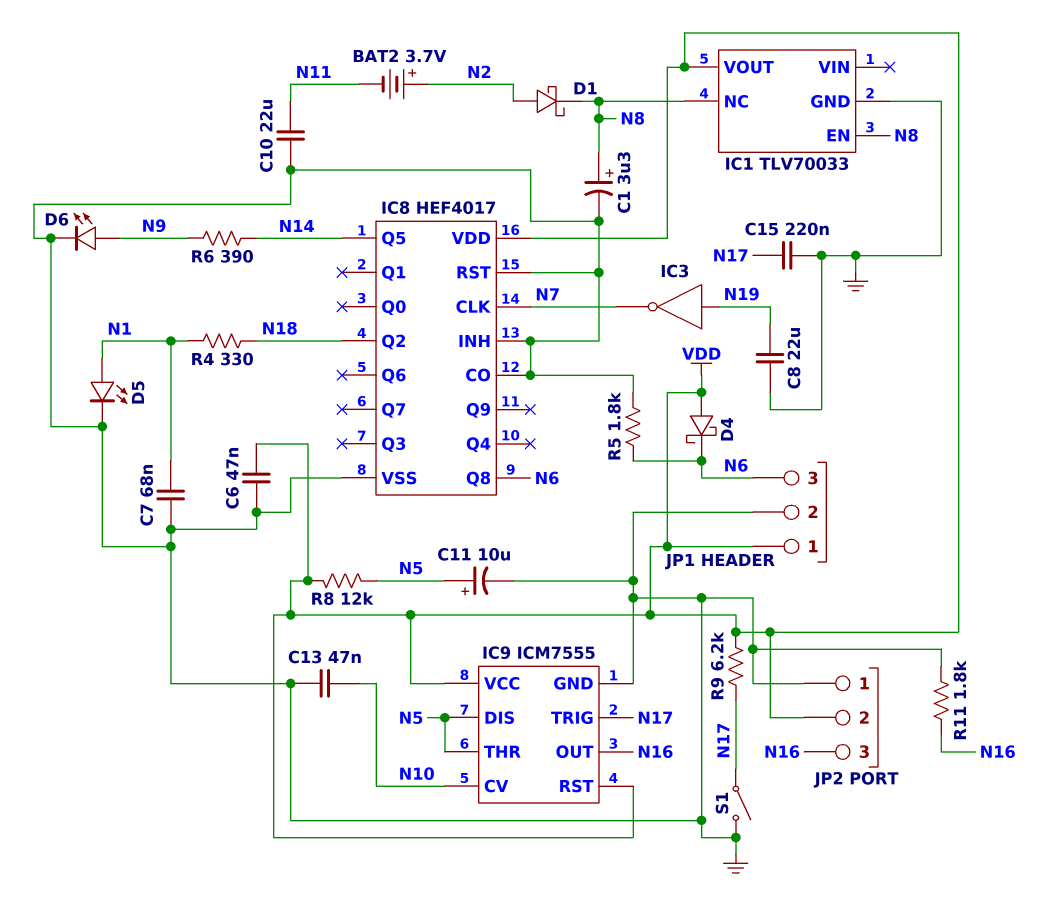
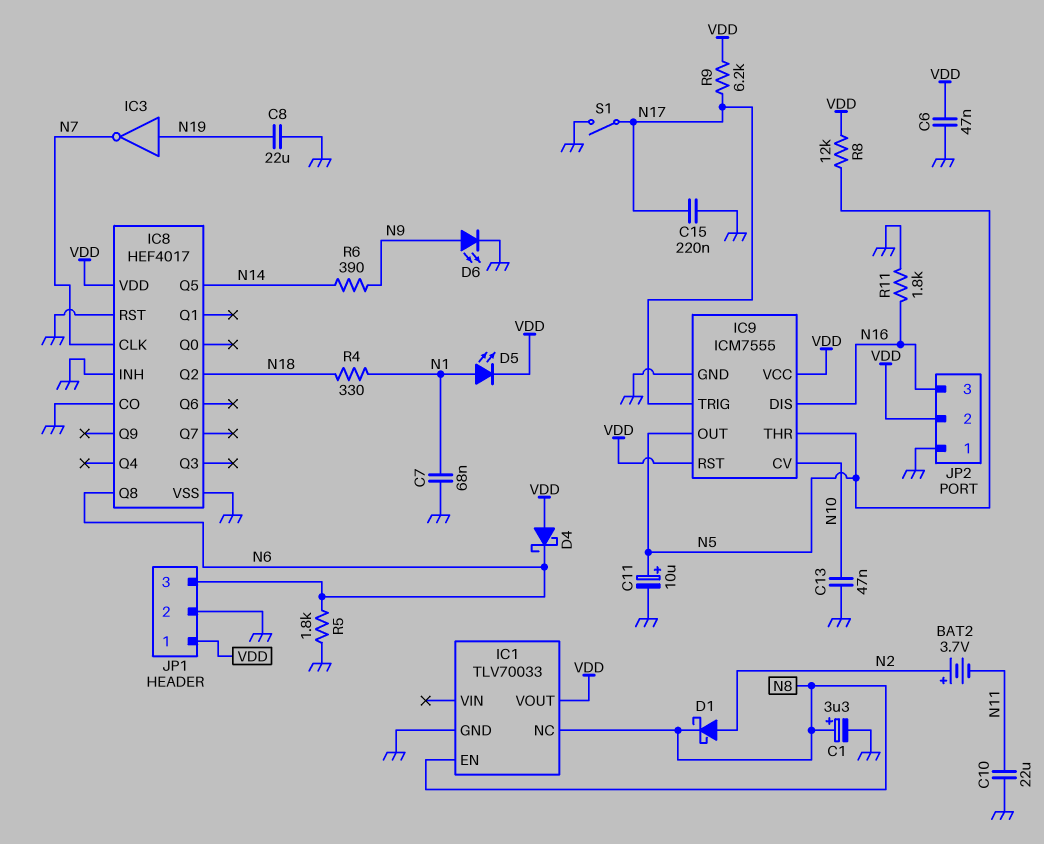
D5: LED (A N1, K GND) -> LED (A N1, K VDD)
IC9 pin DIS: N5 -> N16
IC9 pin OUT: N16 -> N5

